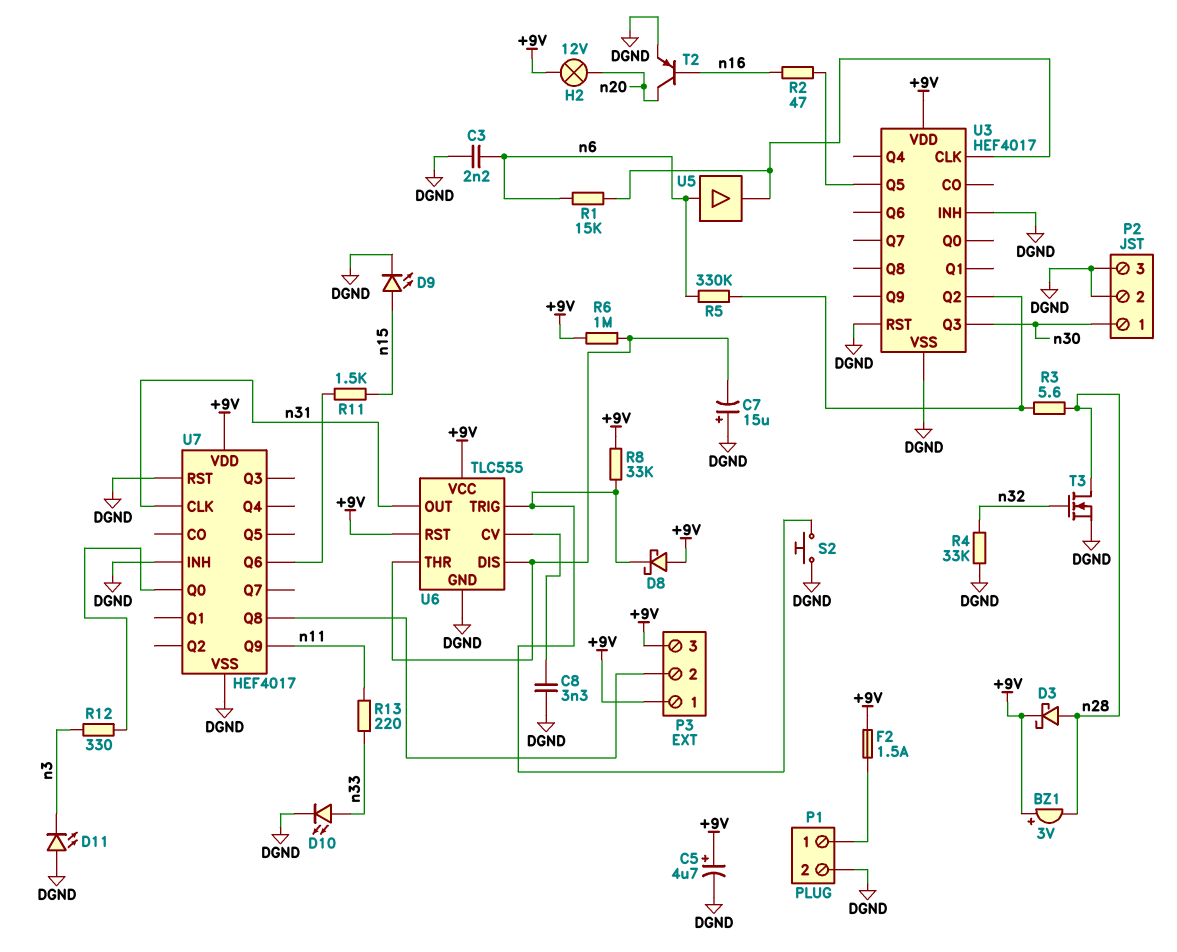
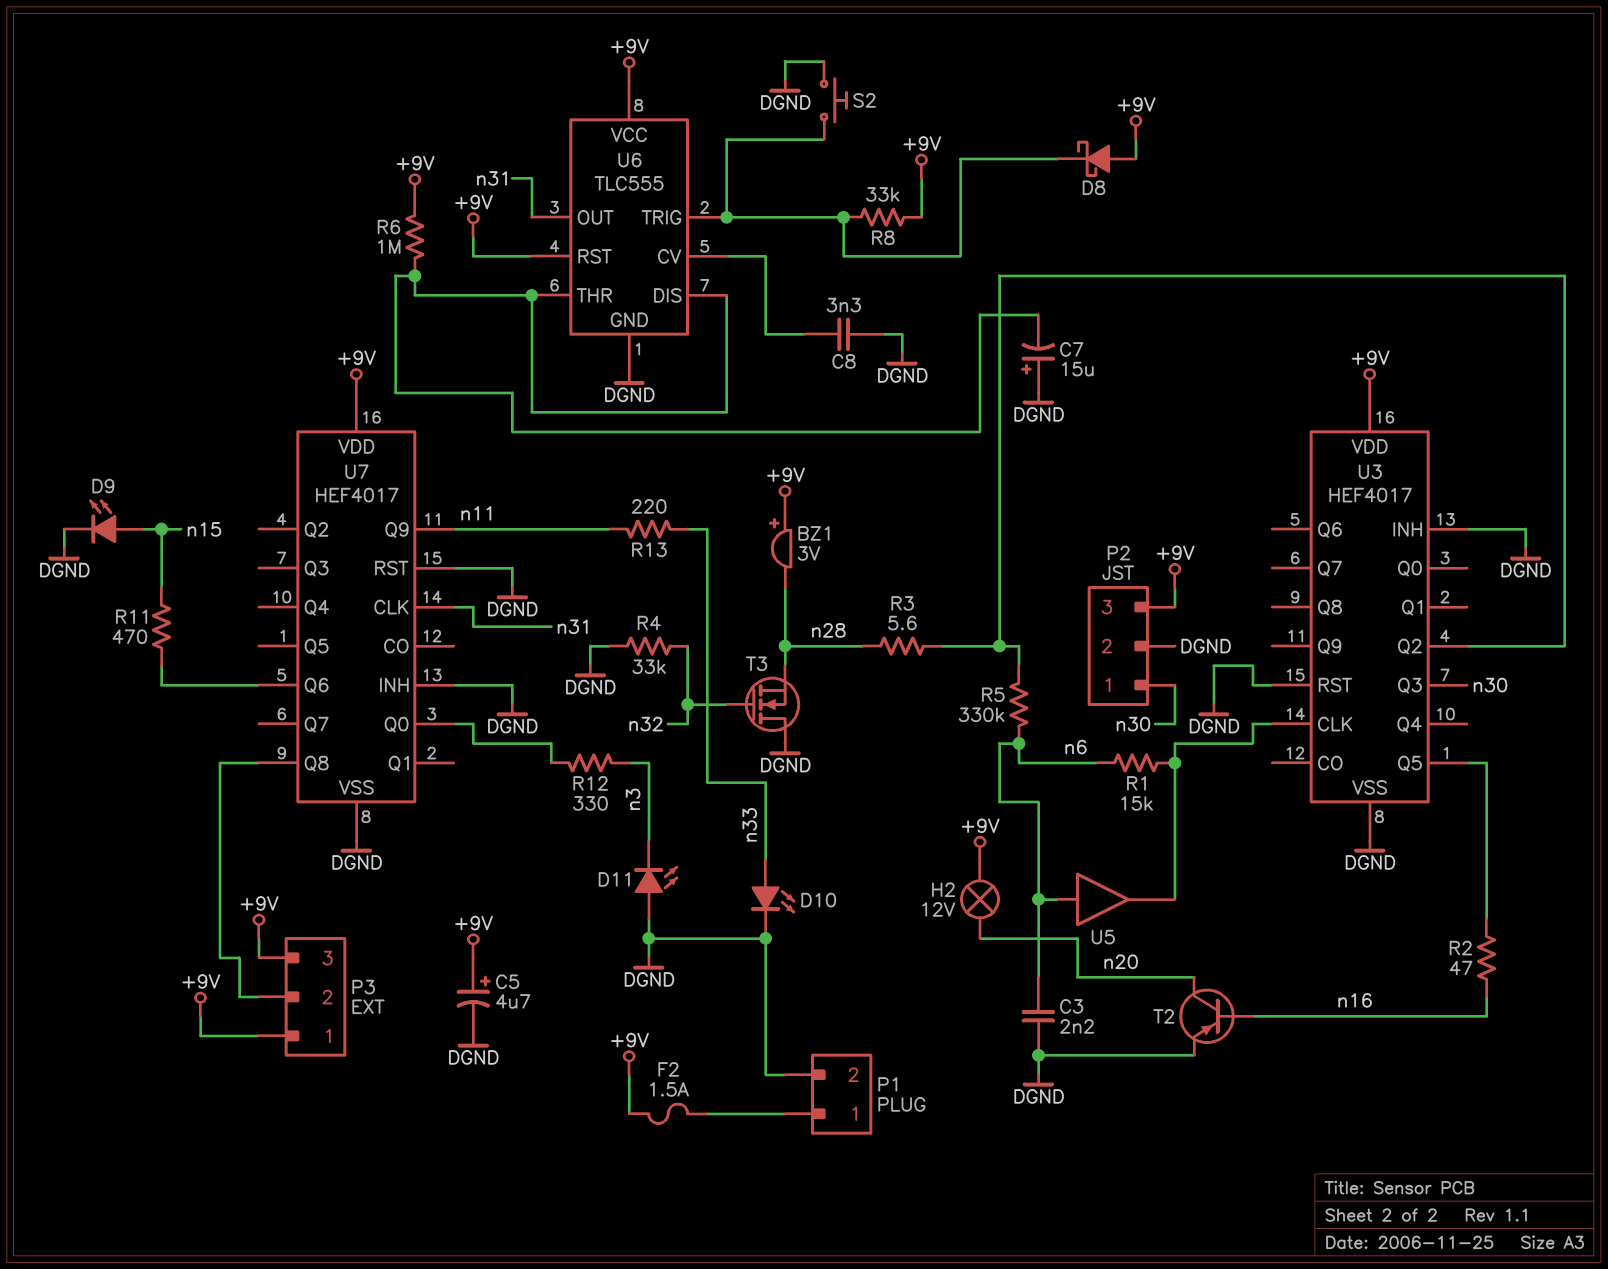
D3: schottky (A n28, K +9V) -> none
P2 pin 3: DGND -> +9V
R11: 1.5k (U7/Q6, n15) -> 470 (U7/Q6, n15)
T3: NMOS (G n32, D n28, S DGND) -> NMOS (G n32, D DGND, S n28)

